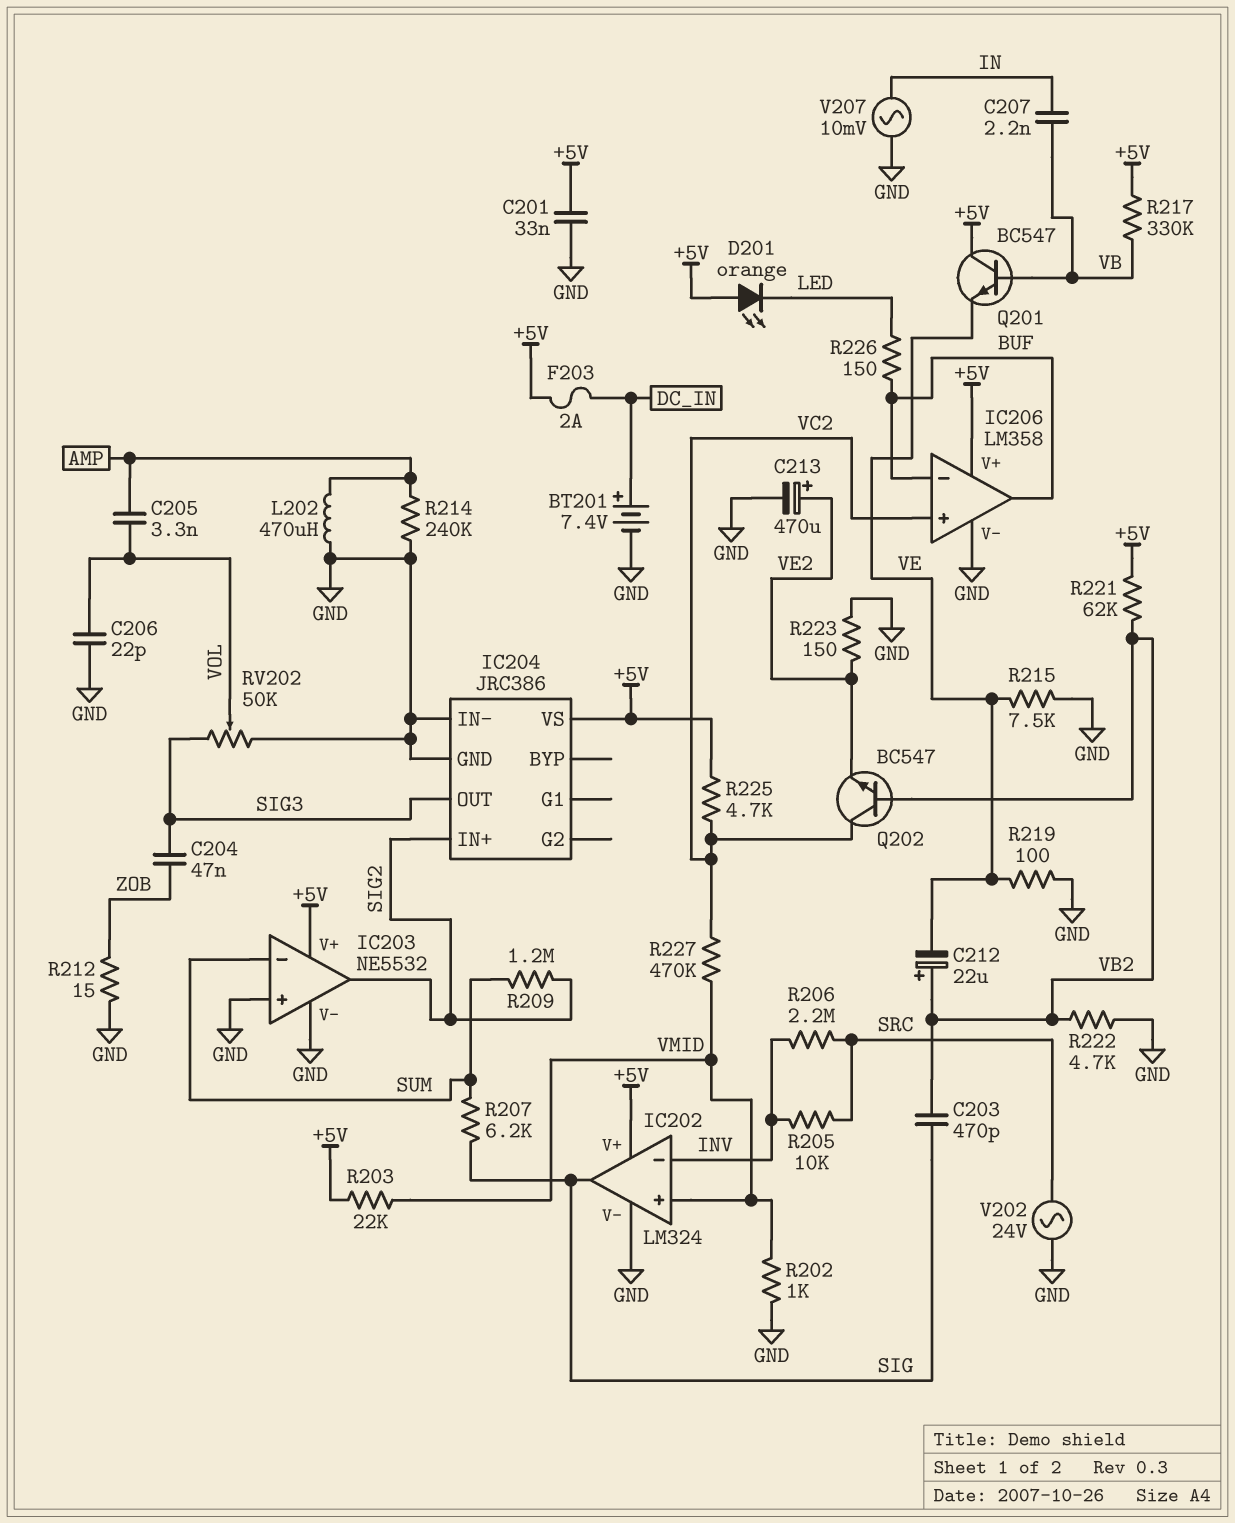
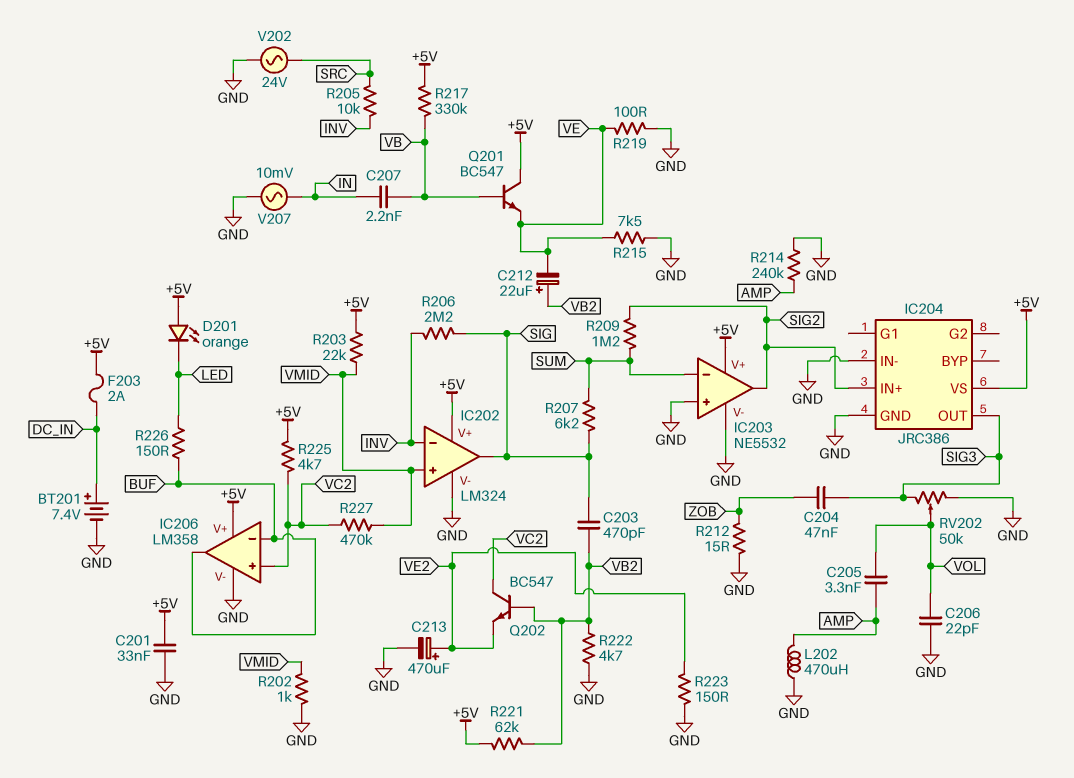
R206: 2.2M (INV, SRC) -> 2.2M (INV, SIG)

